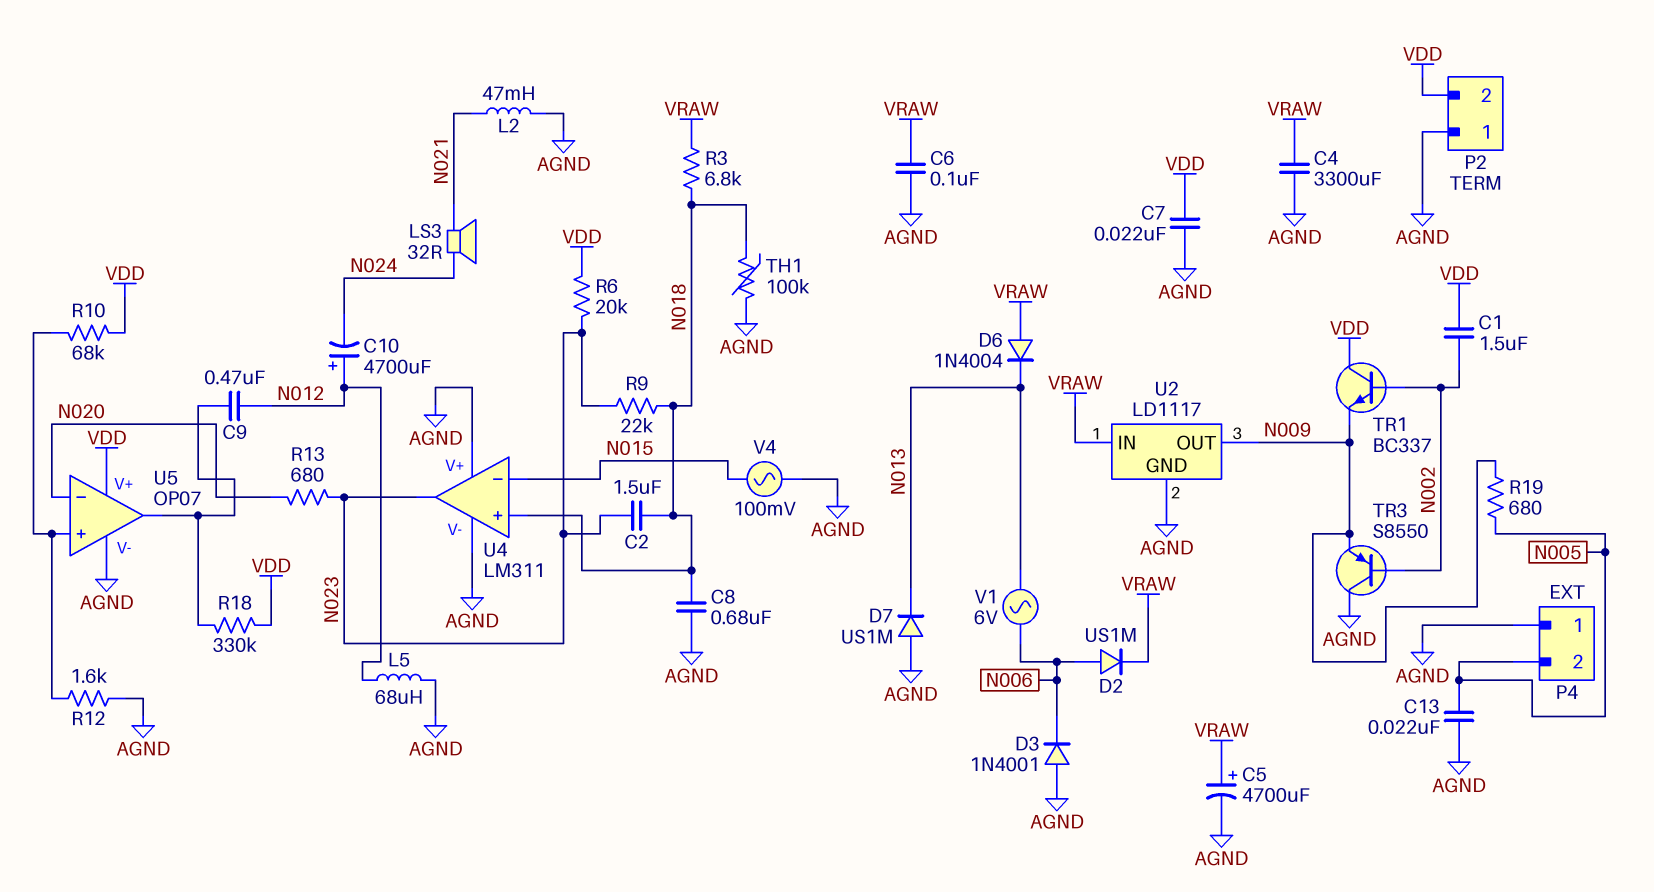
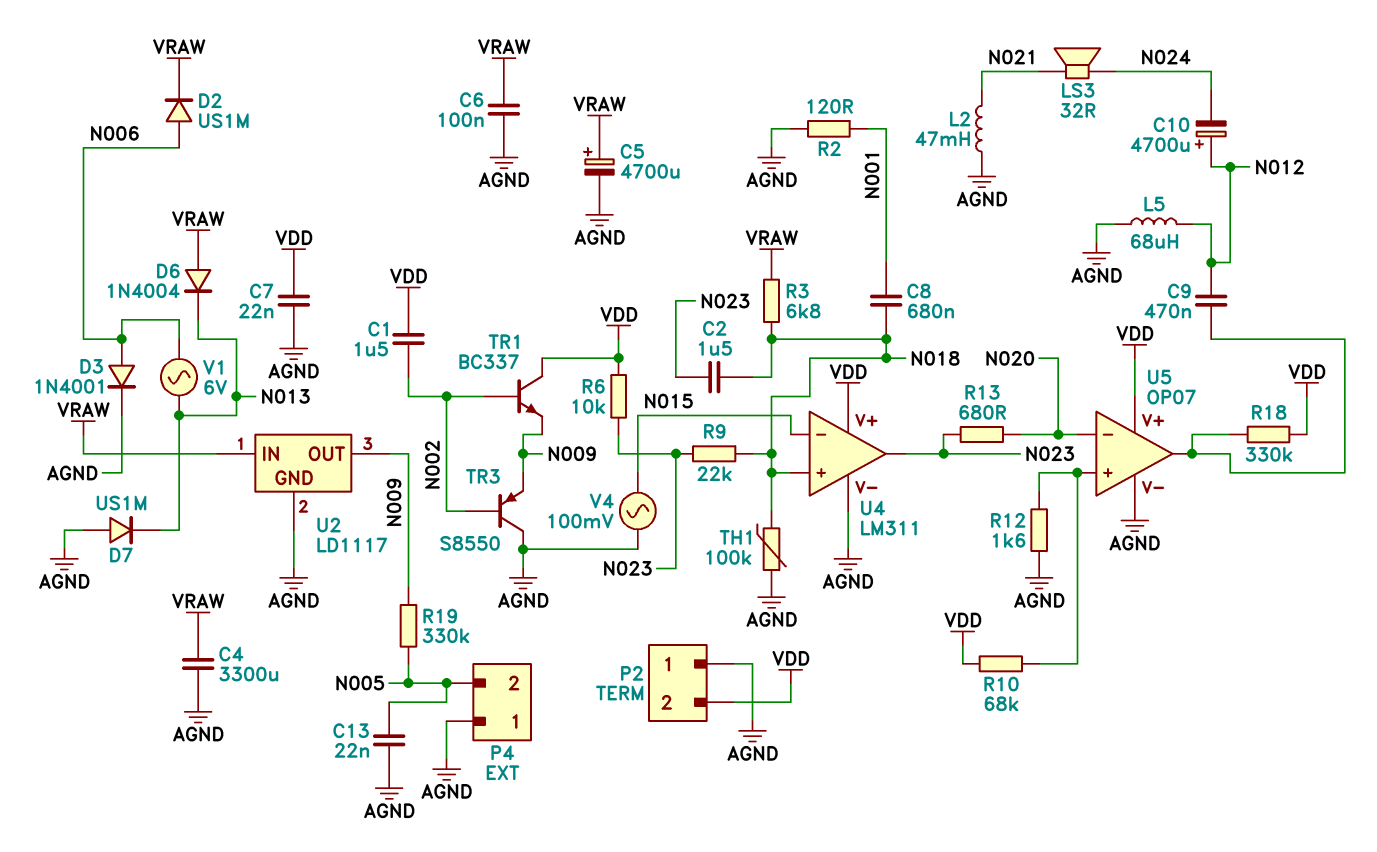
C8: 680nF (AGND, N018) -> 680nF (N001, N018)
D3: diode 1N4001 (A AGND, K N006) -> diode 1N4001 (A N006, K AGND)
R2: none -> 120 (AGND, N001)
R6: 20k (N023, VDD) -> 10k (N023, VDD)
R19: 680 (N005, N009) -> 330k (N005, N009)
U4 pin V+: AGND -> VDD

